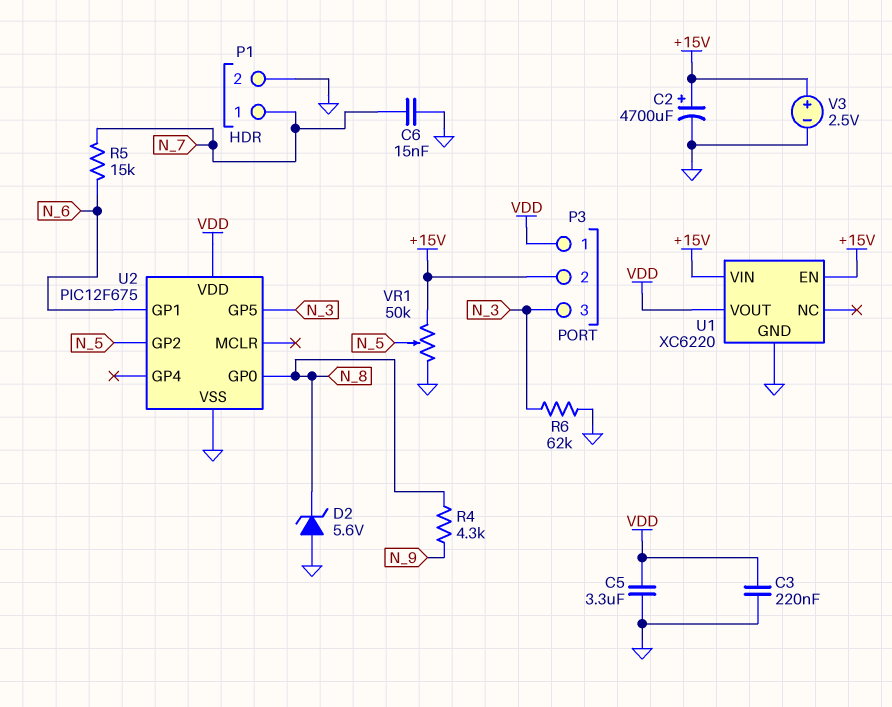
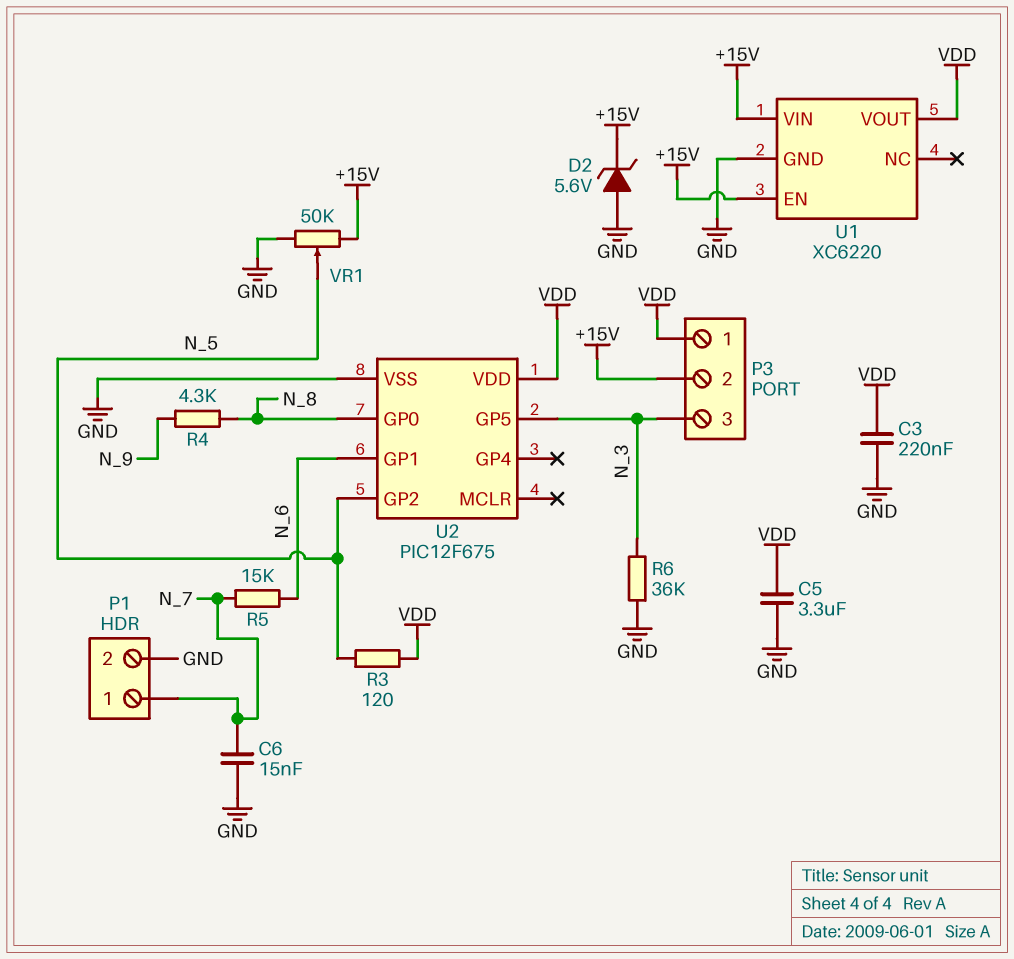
C2: 4700uF (plus +15V, minus GND) -> none
D2: zener 5.6V (A GND, K N_8) -> zener 5.6V (A GND, K +15V)
R3: none -> 120 (N_5, VDD)
R6: 62k (GND, N_3) -> 36k (GND, N_3)
V3: 2.5V (plus +15V, minus GND) -> none

